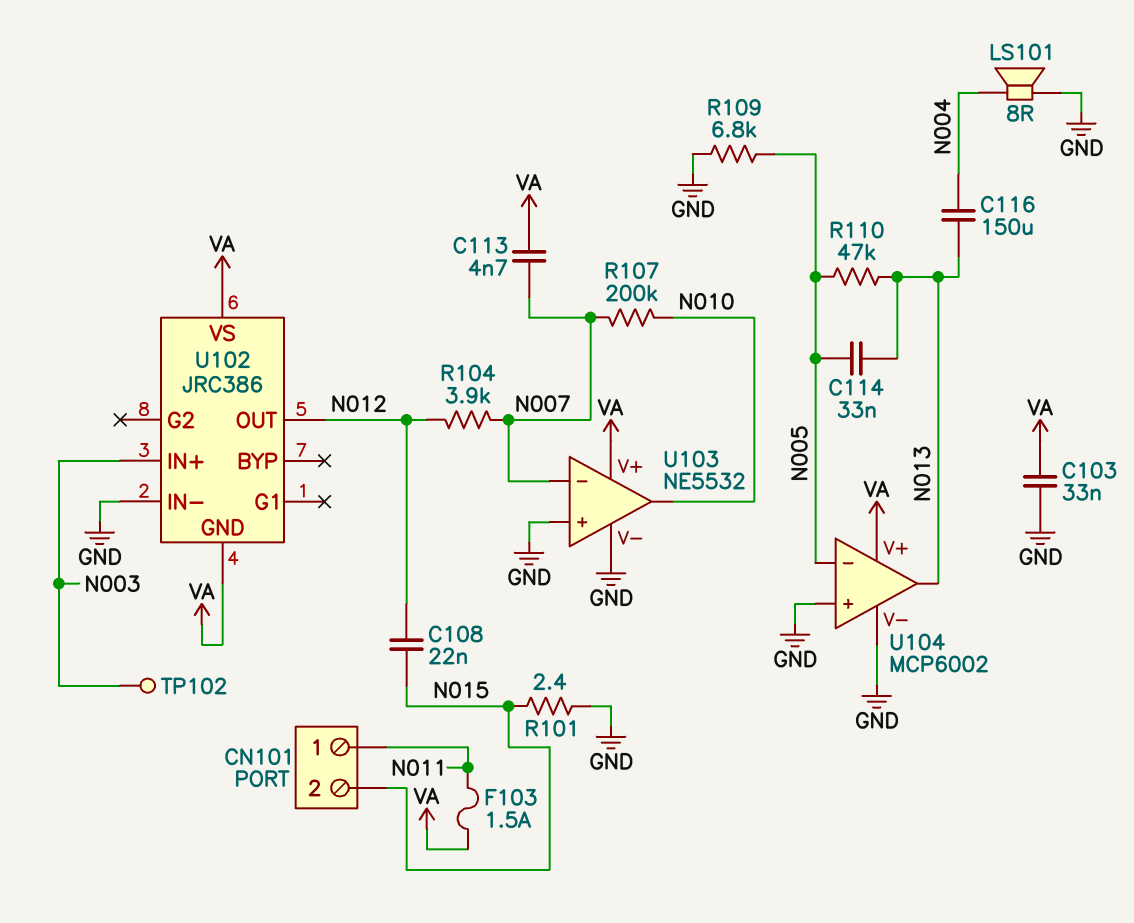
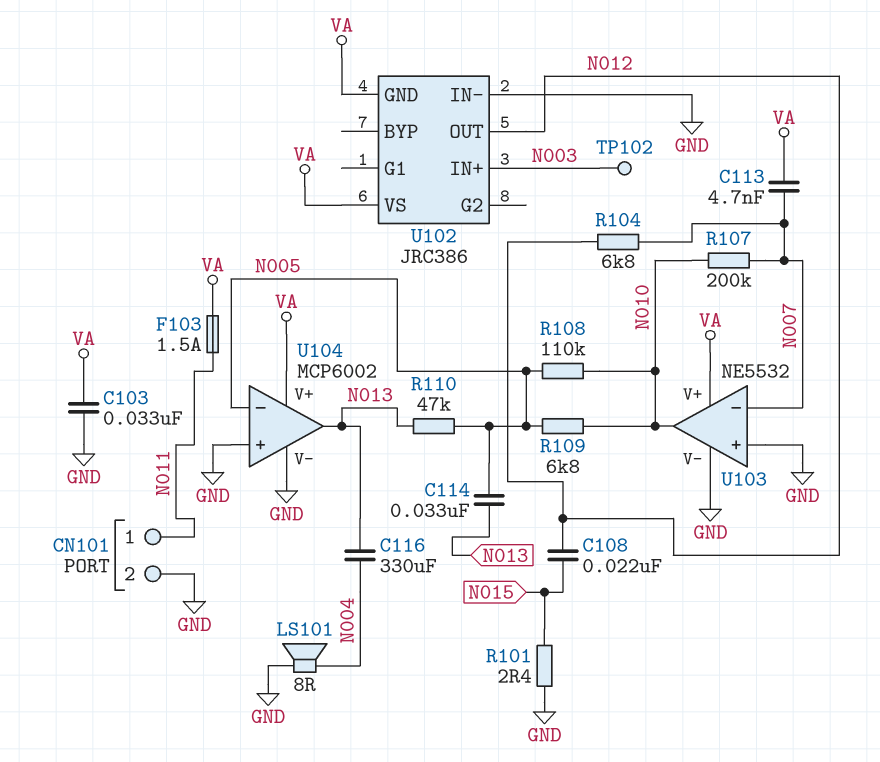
C116: 150uF (N004, N013) -> 330uF (N004, N013)
CN101 pin 2: N015 -> GND
R104: 3.9k (N007, N012) -> 6.8k (N007, N012)
R108: none -> 110k (N005, N010)
R109: 6.8k (GND, N005) -> 6.8k (N005, N010)

